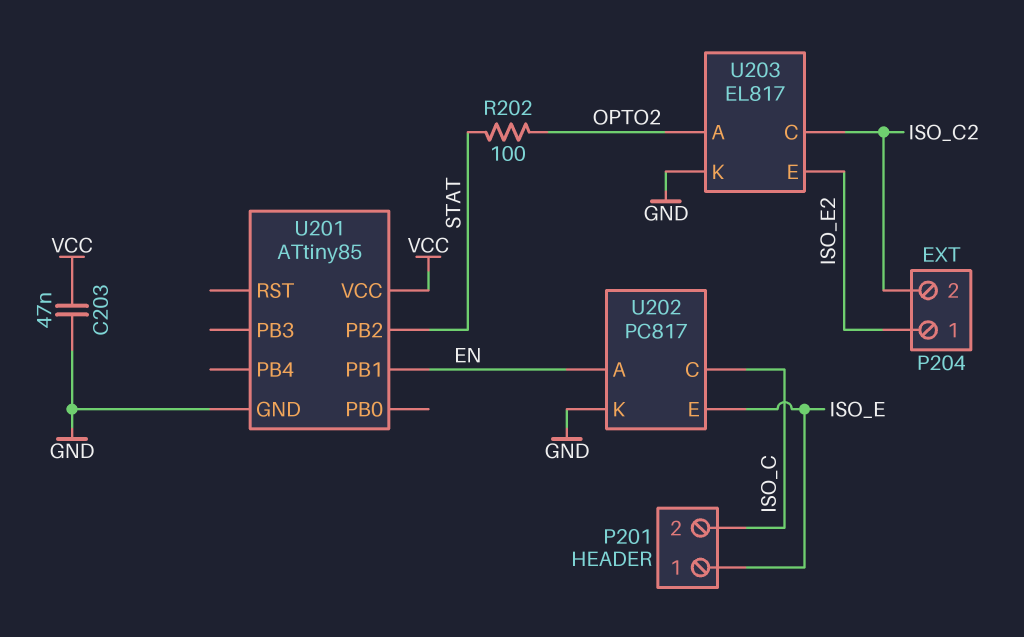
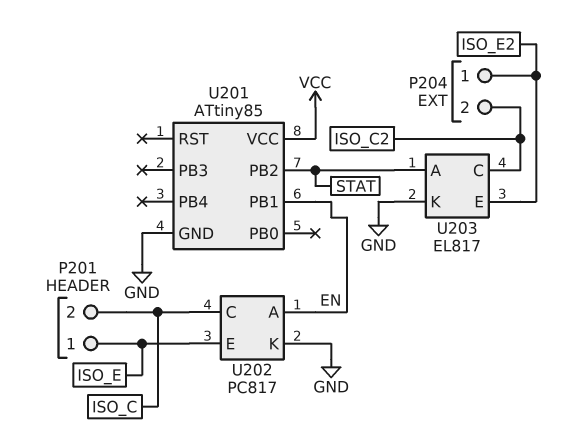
C203: 47nF (GND, VCC) -> none
R202: 100 (OPTO2, STAT) -> none
U203 pin A: OPTO2 -> STAT

